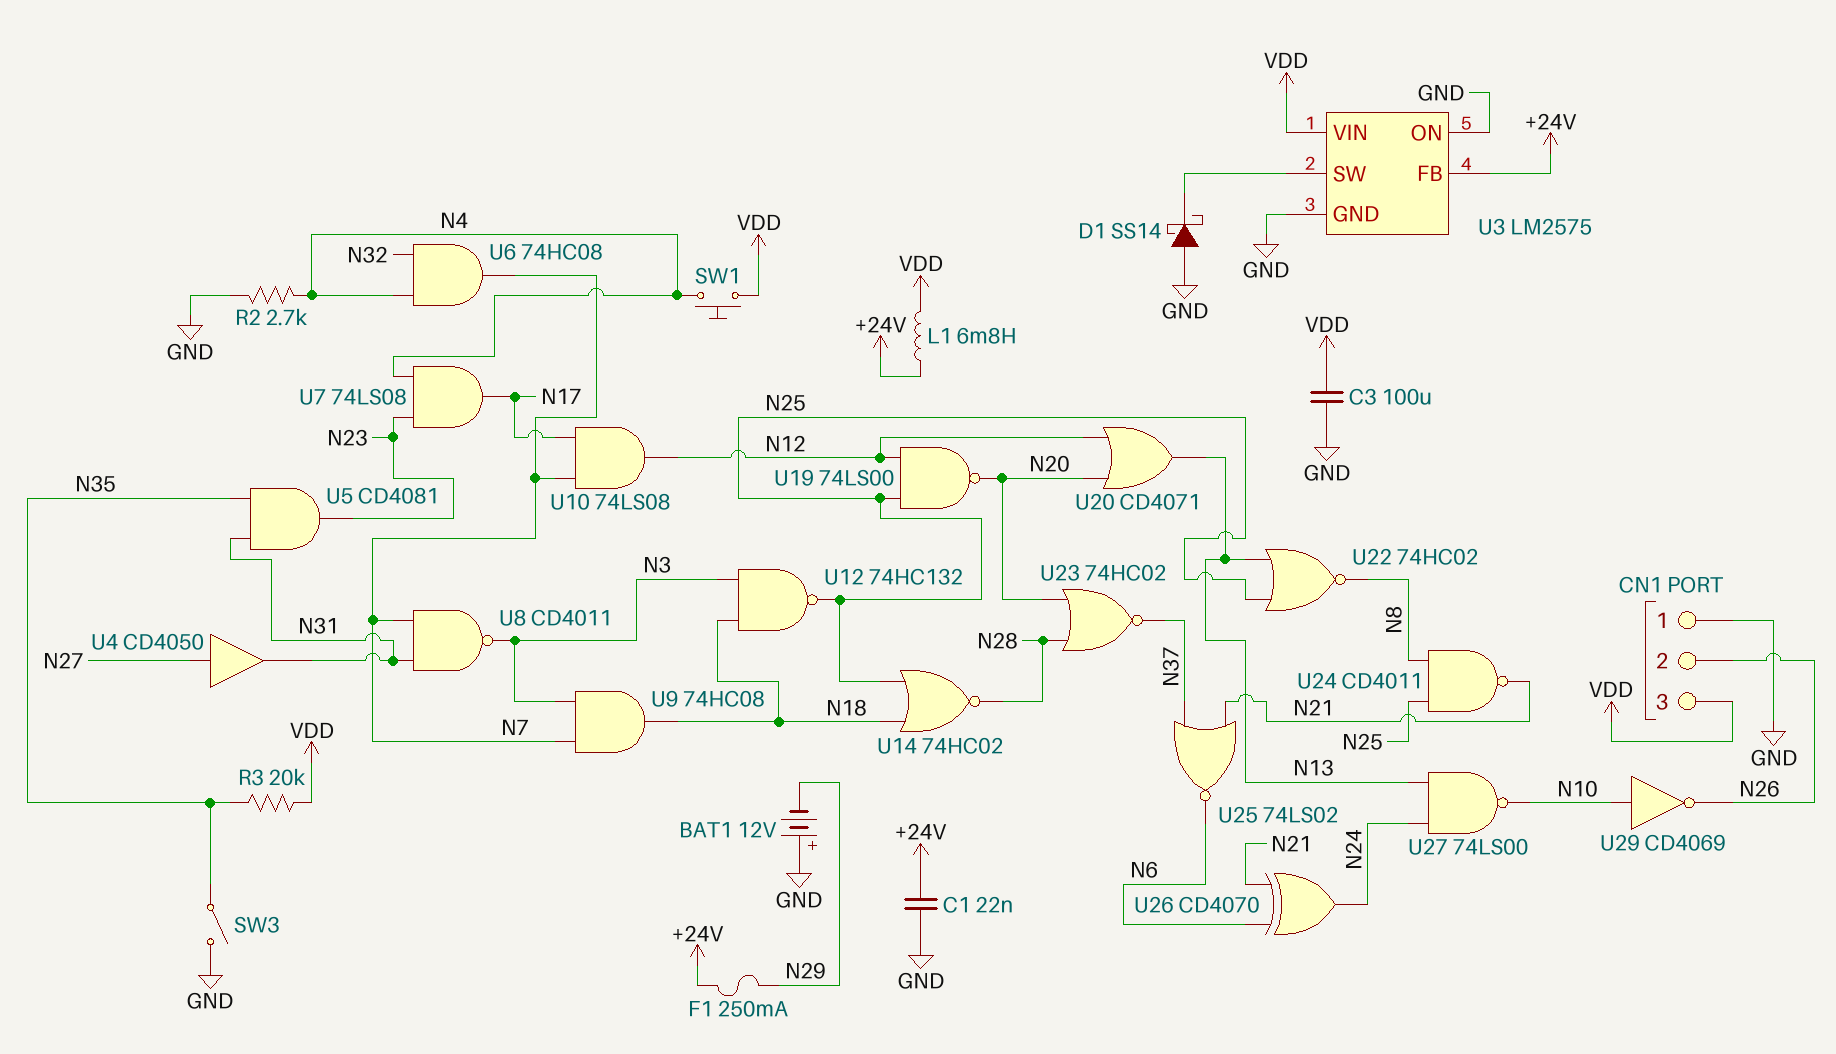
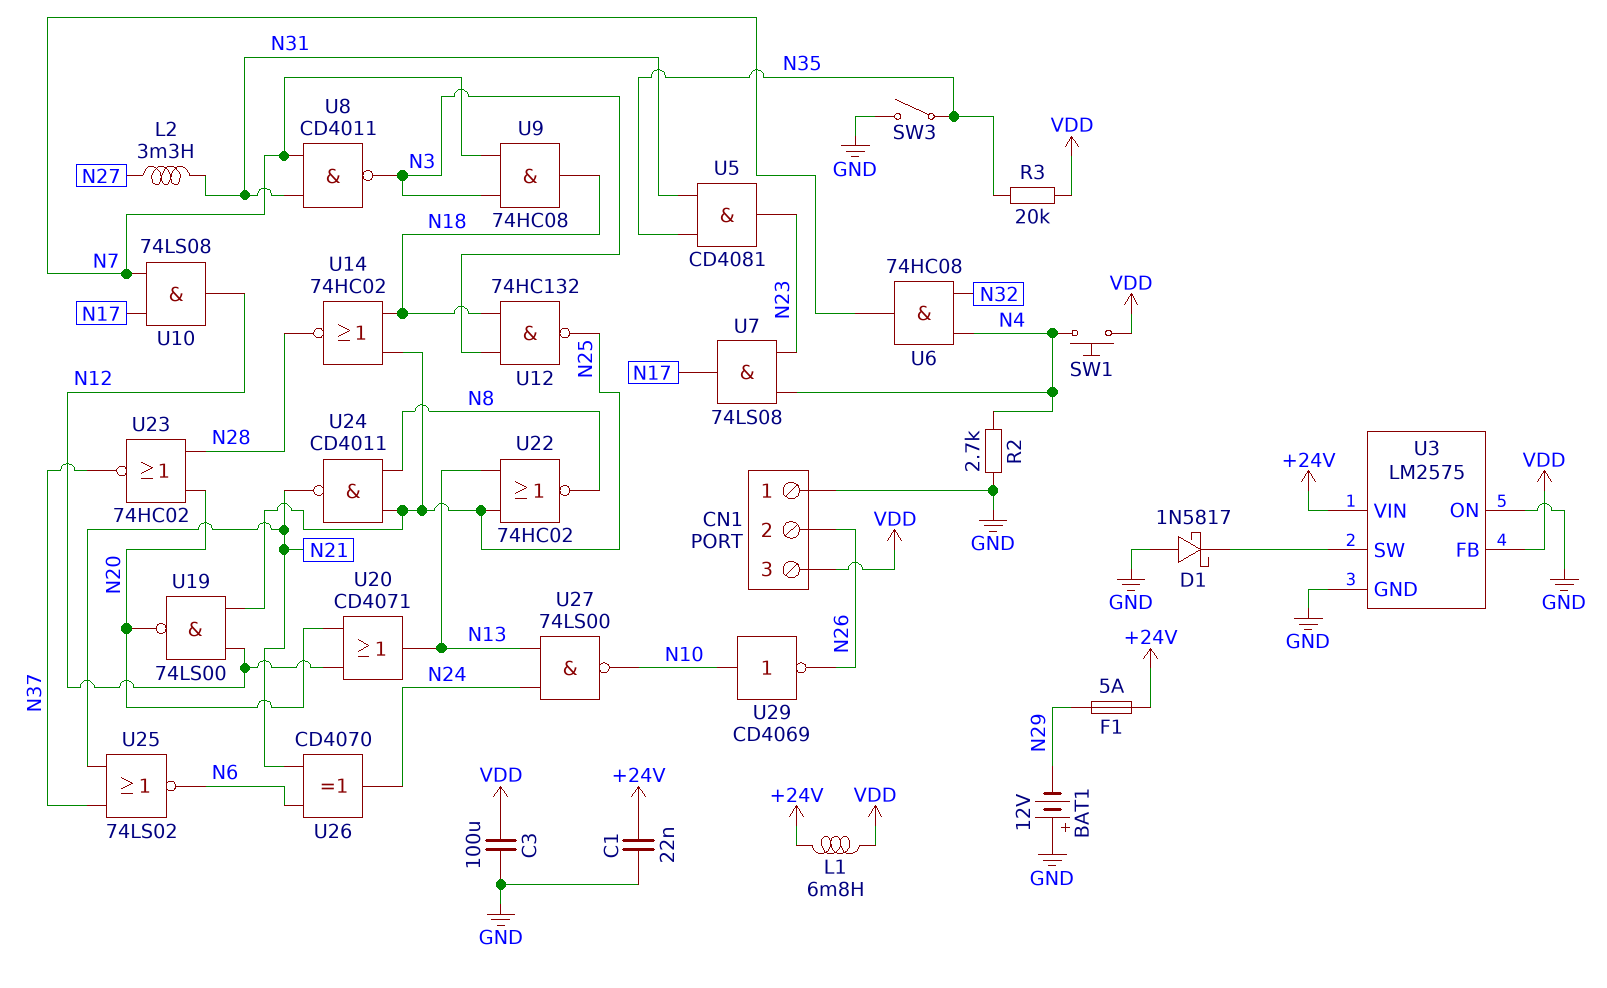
D1: schottky SS14 (A GND, K U3/SW) -> schottky 1N5817 (A GND, K U3/SW)
F1: 250mA (+24V, N29) -> 5A (+24V, N29)
L2: none -> 3.3mH (N27, N31)
U3 pin FB: +24V -> VDD
U3 pin VIN: VDD -> +24V
U4: buffer CD4050 (in N27, out N31) -> none

